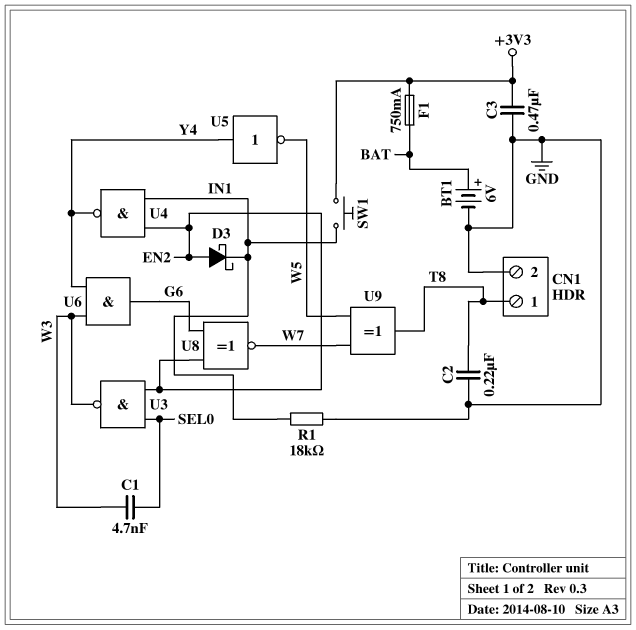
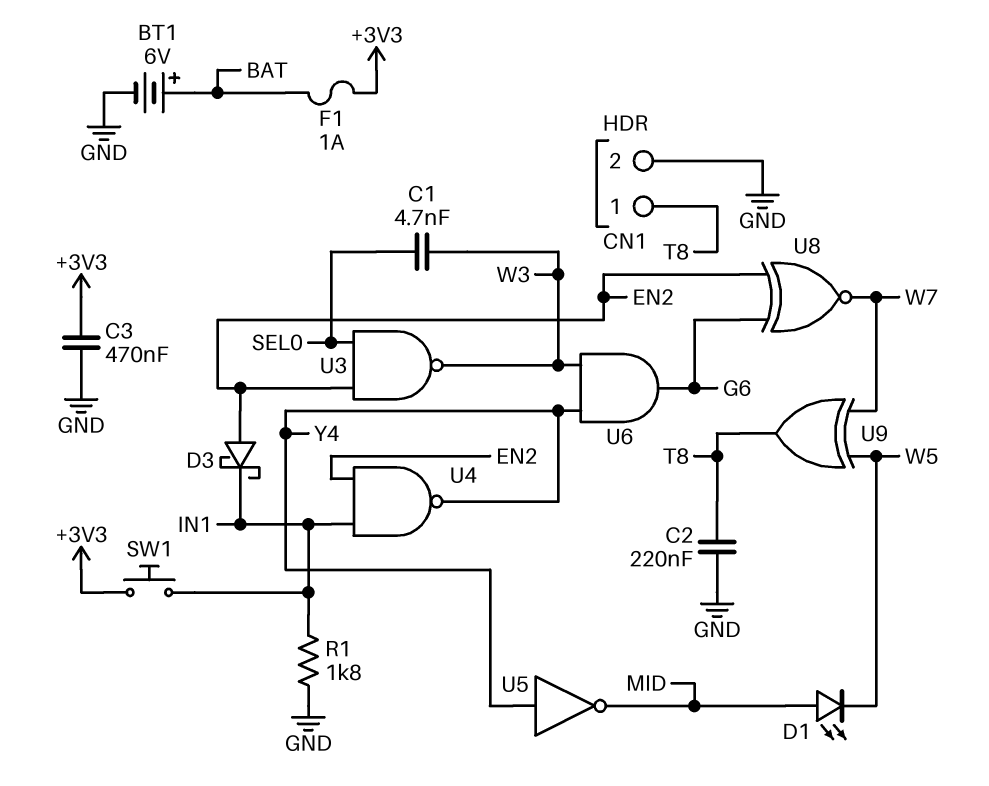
D1: none -> LED (A MID, K W5)
F1: 750mA (+3V3, BAT) -> 1A (+3V3, BAT)
R1: 18k (GND, IN1) -> 1.8k (GND, IN1)
U5: NOT (in Y4, out W5) -> NOT (in Y4, out MID)

